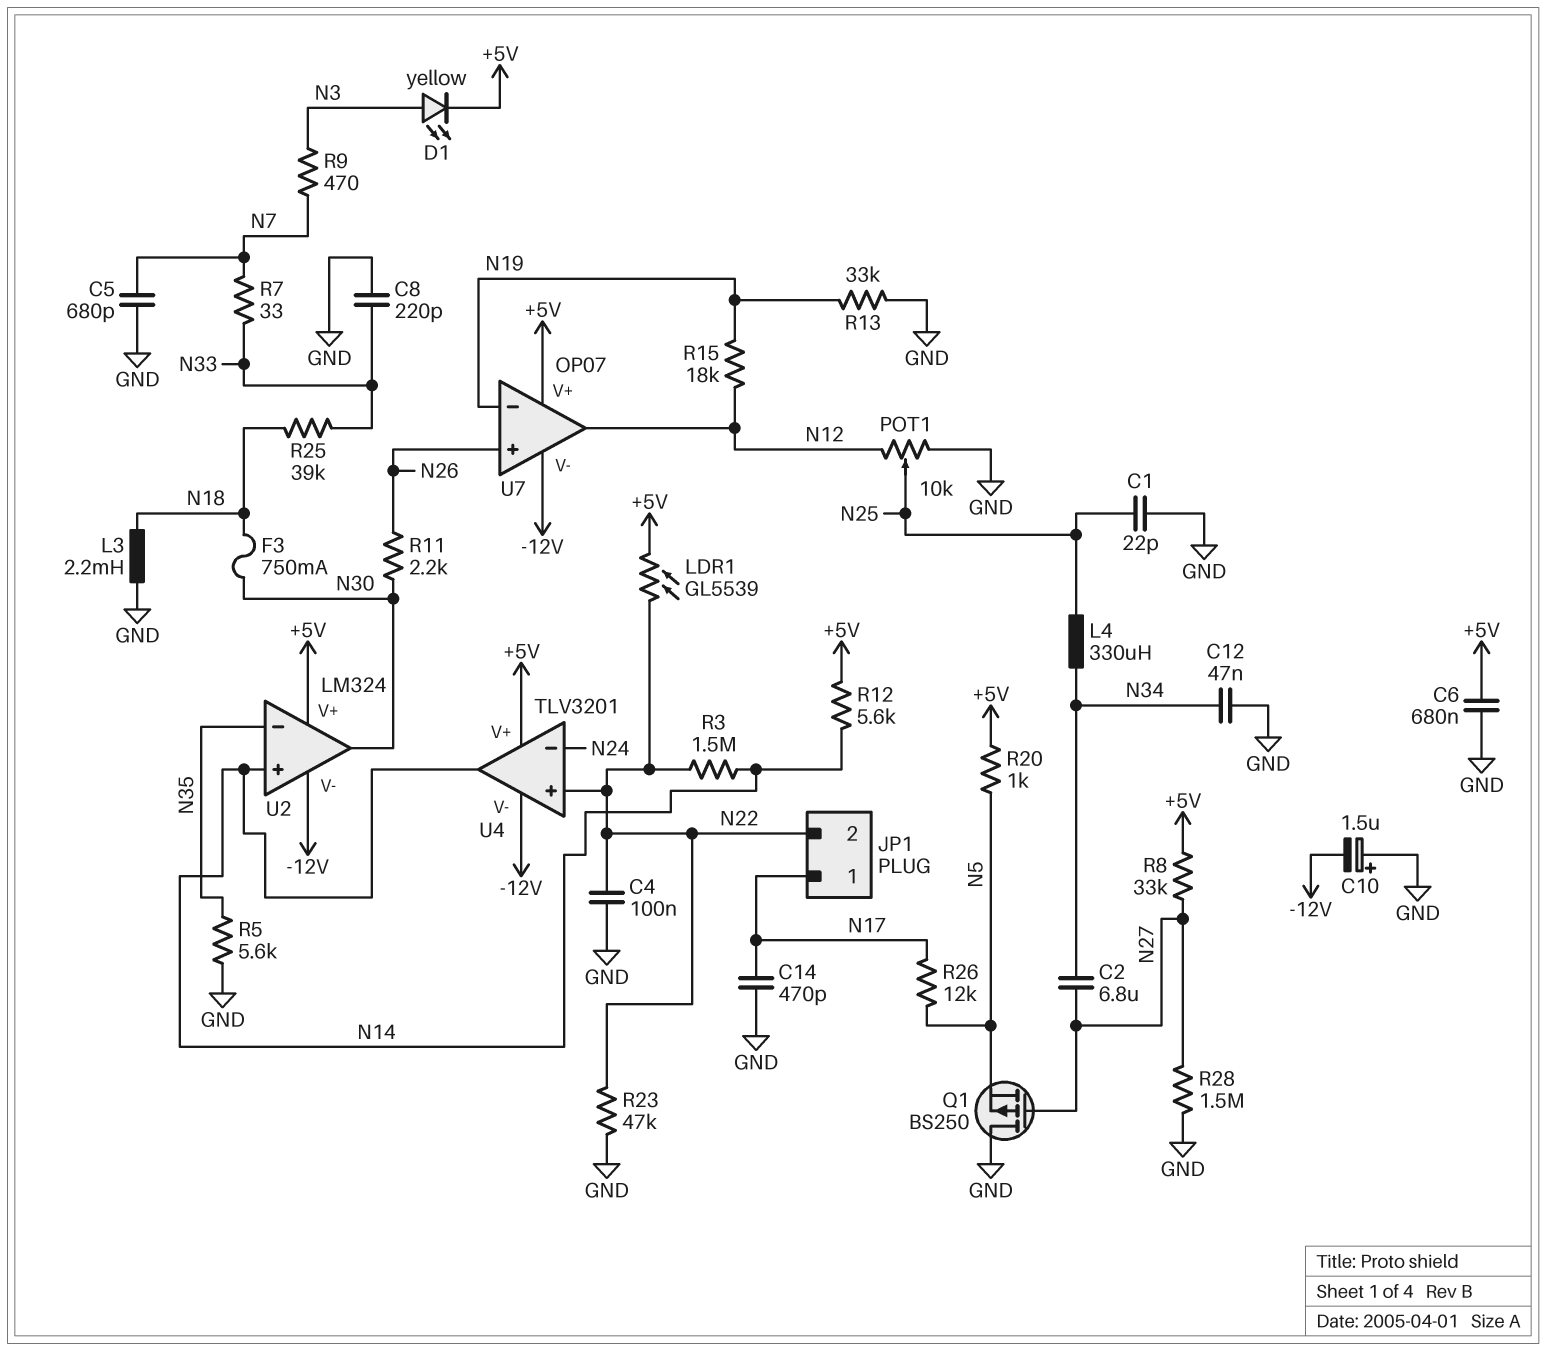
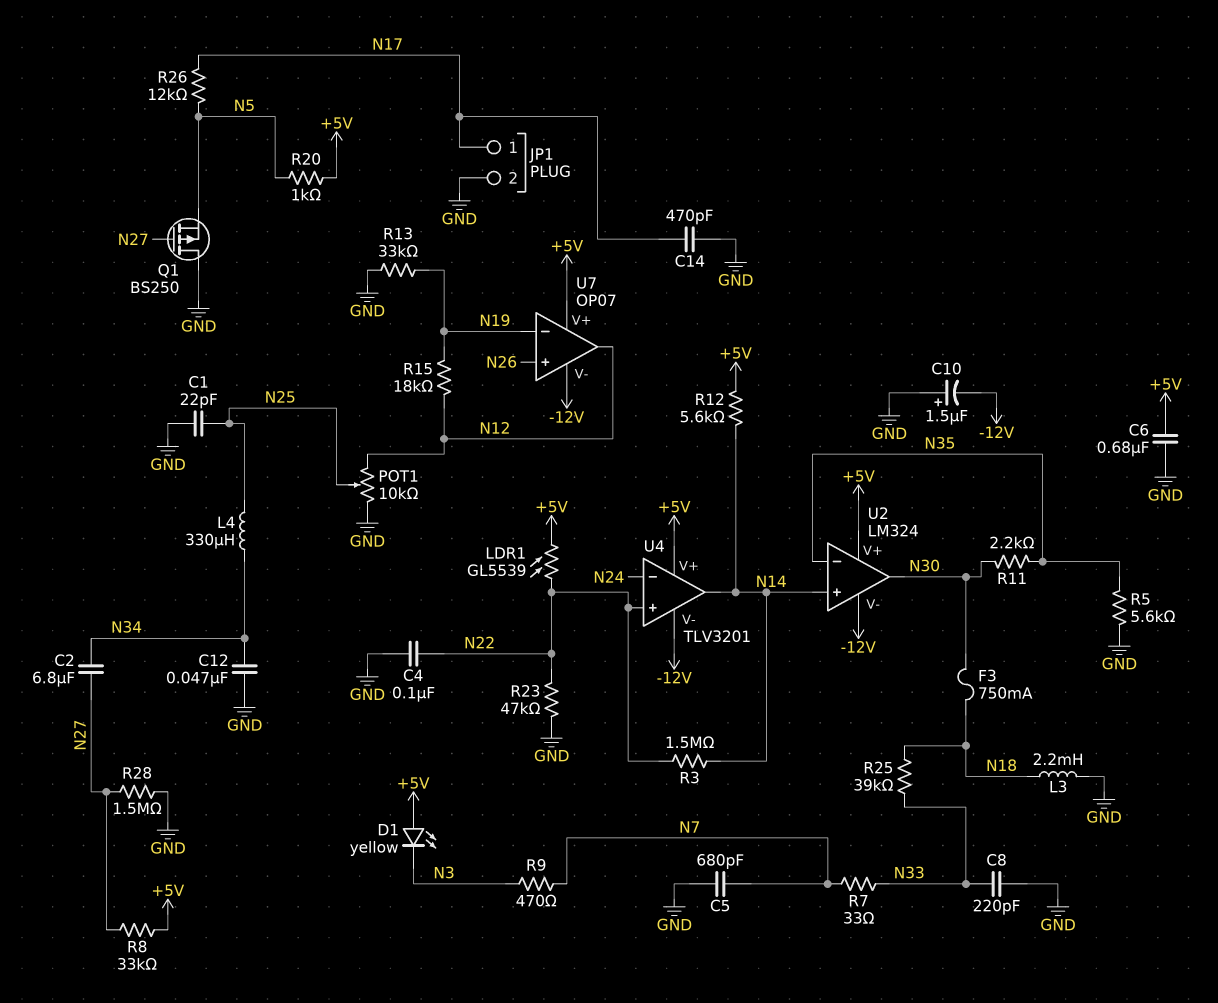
D1: LED yellow (A N3, K +5V) -> LED yellow (A +5V, K N3)
JP1 pin 2: N22 -> GND
R11: 2.2k (N26, N30) -> 2.2k (N30, N35)

